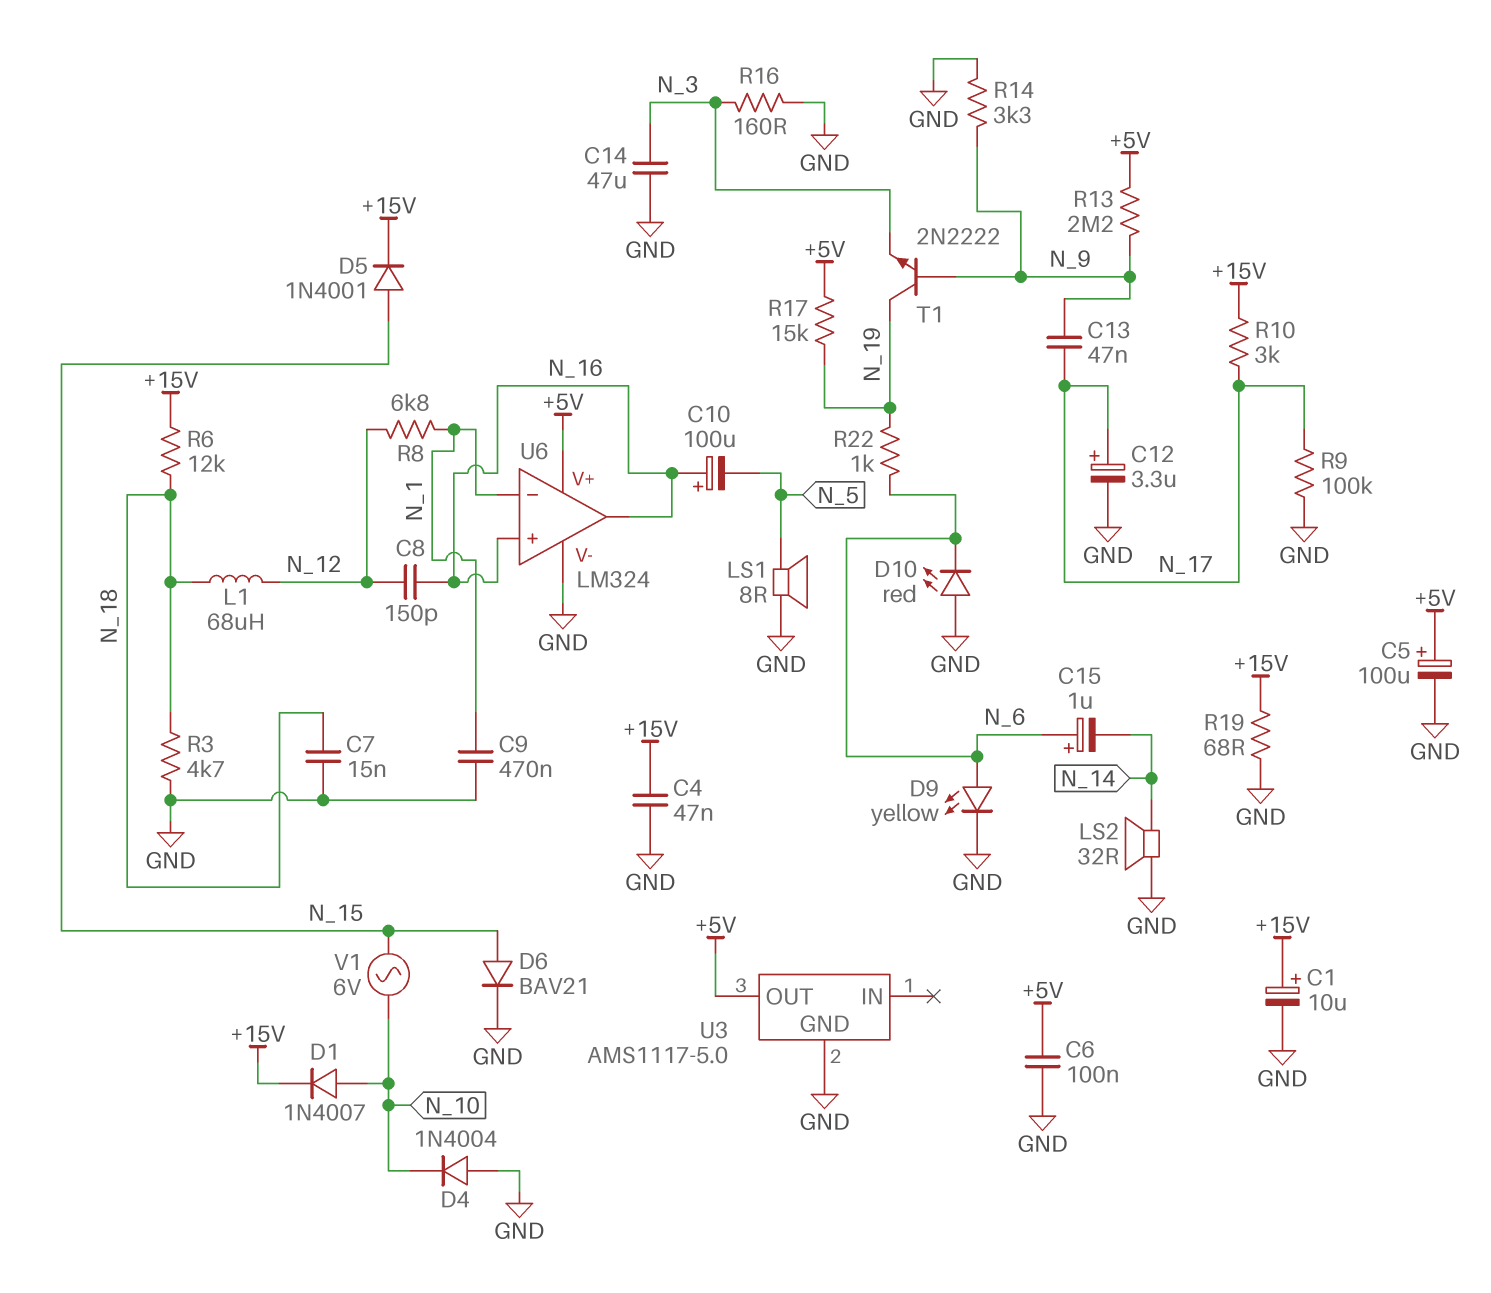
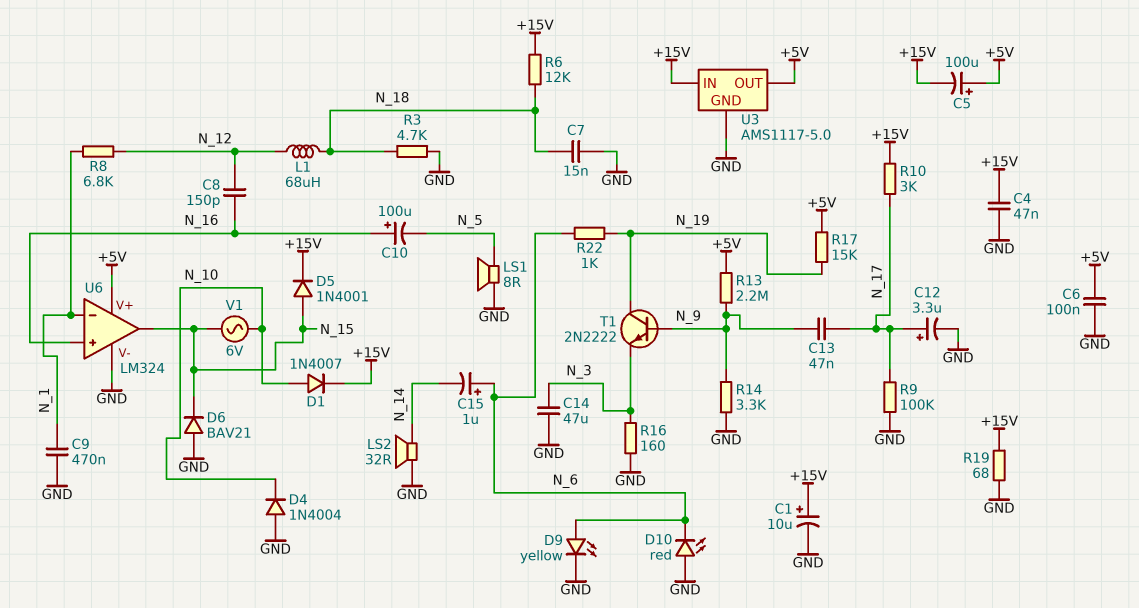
C5: 100uF (plus +5V, minus GND) -> 100uF (plus +5V, minus +15V)
D6: diode BAV21 (A N_15, K GND) -> diode BAV21 (A GND, K N_15)
U3 pin IN: none -> +15V
U6 pin out: N_16 -> N_15

